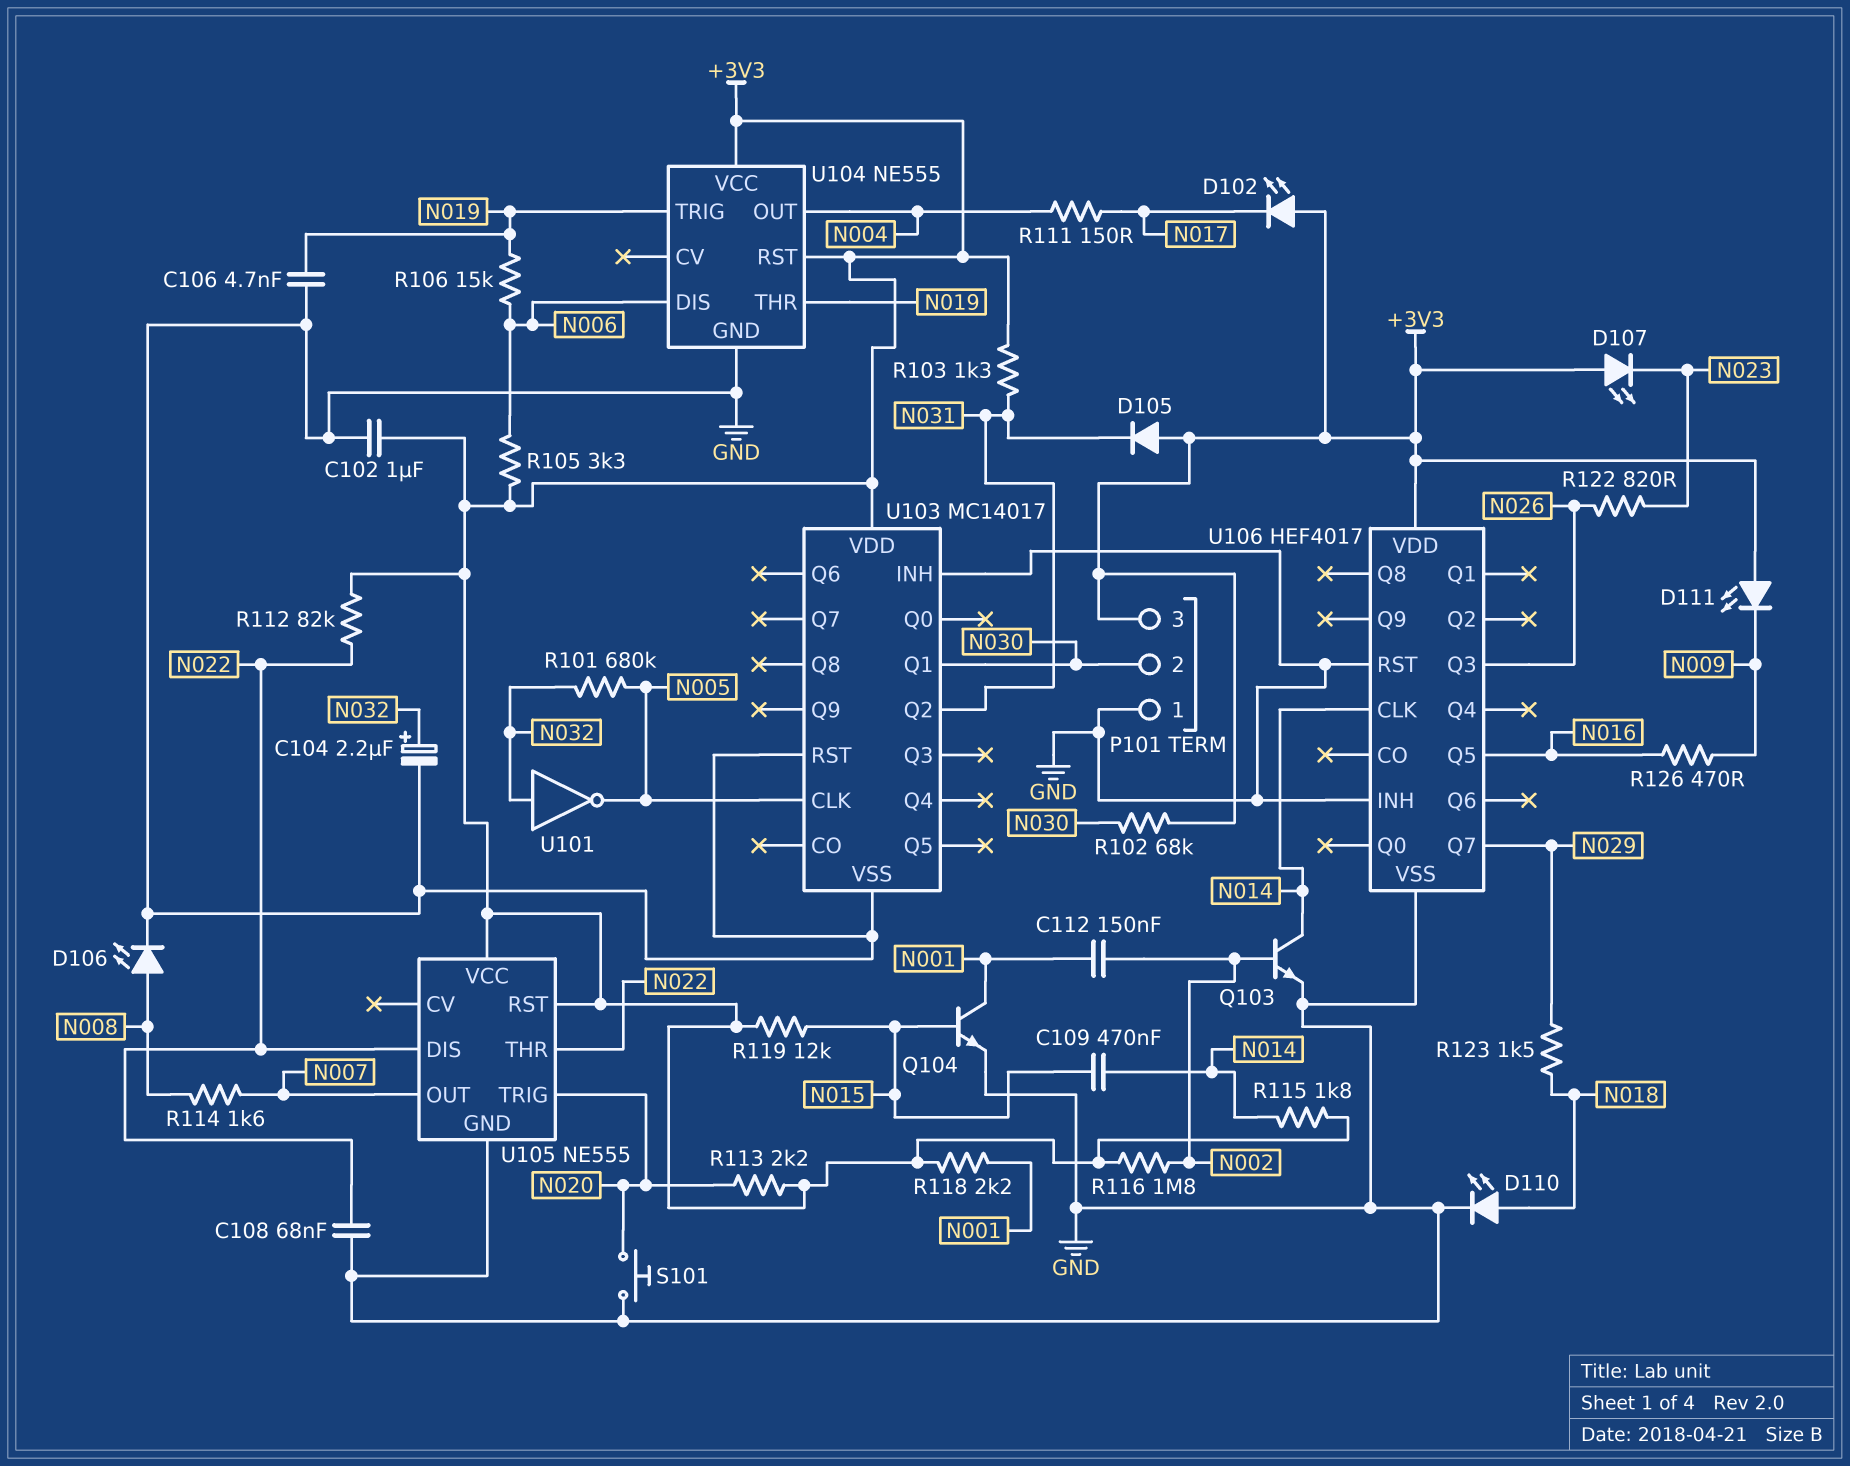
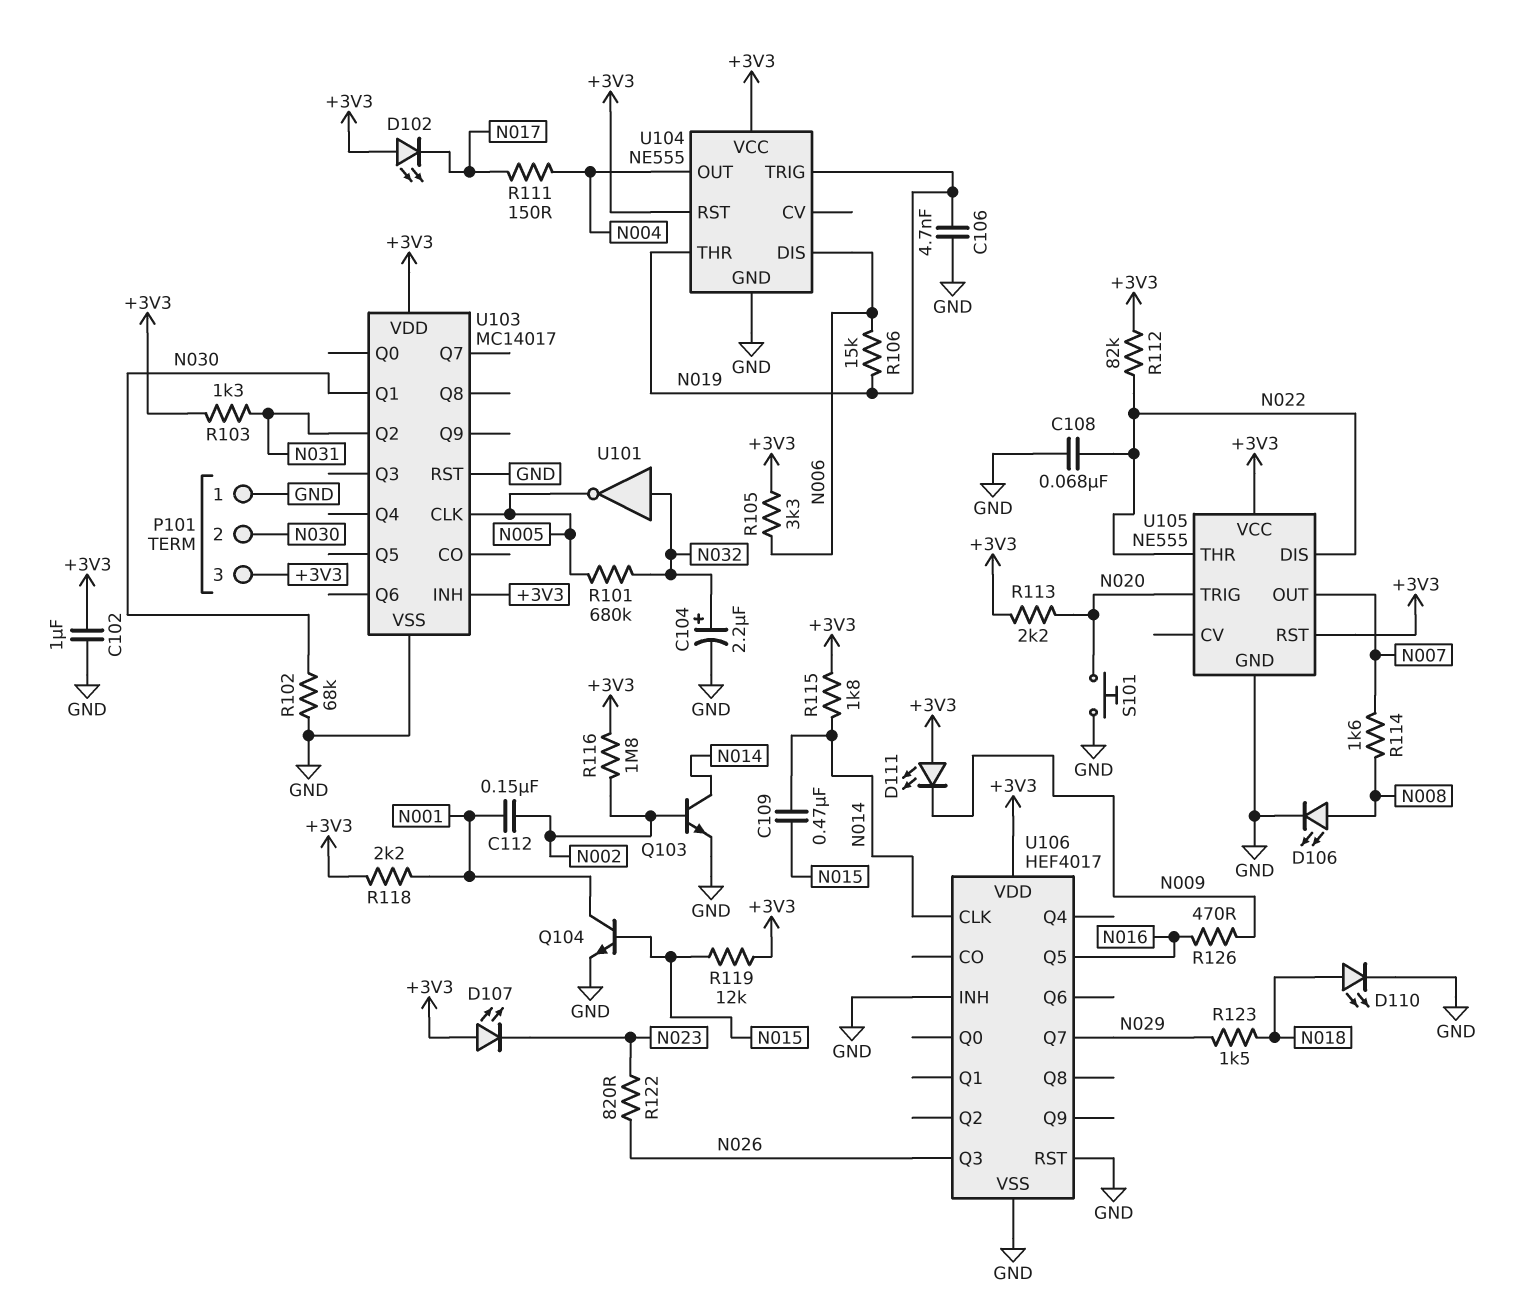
D105: diode (A +3V3, K N031) -> none
R102: 68k (+3V3, N030) -> 68k (GND, N030)
U103 pin INH: GND -> +3V3

